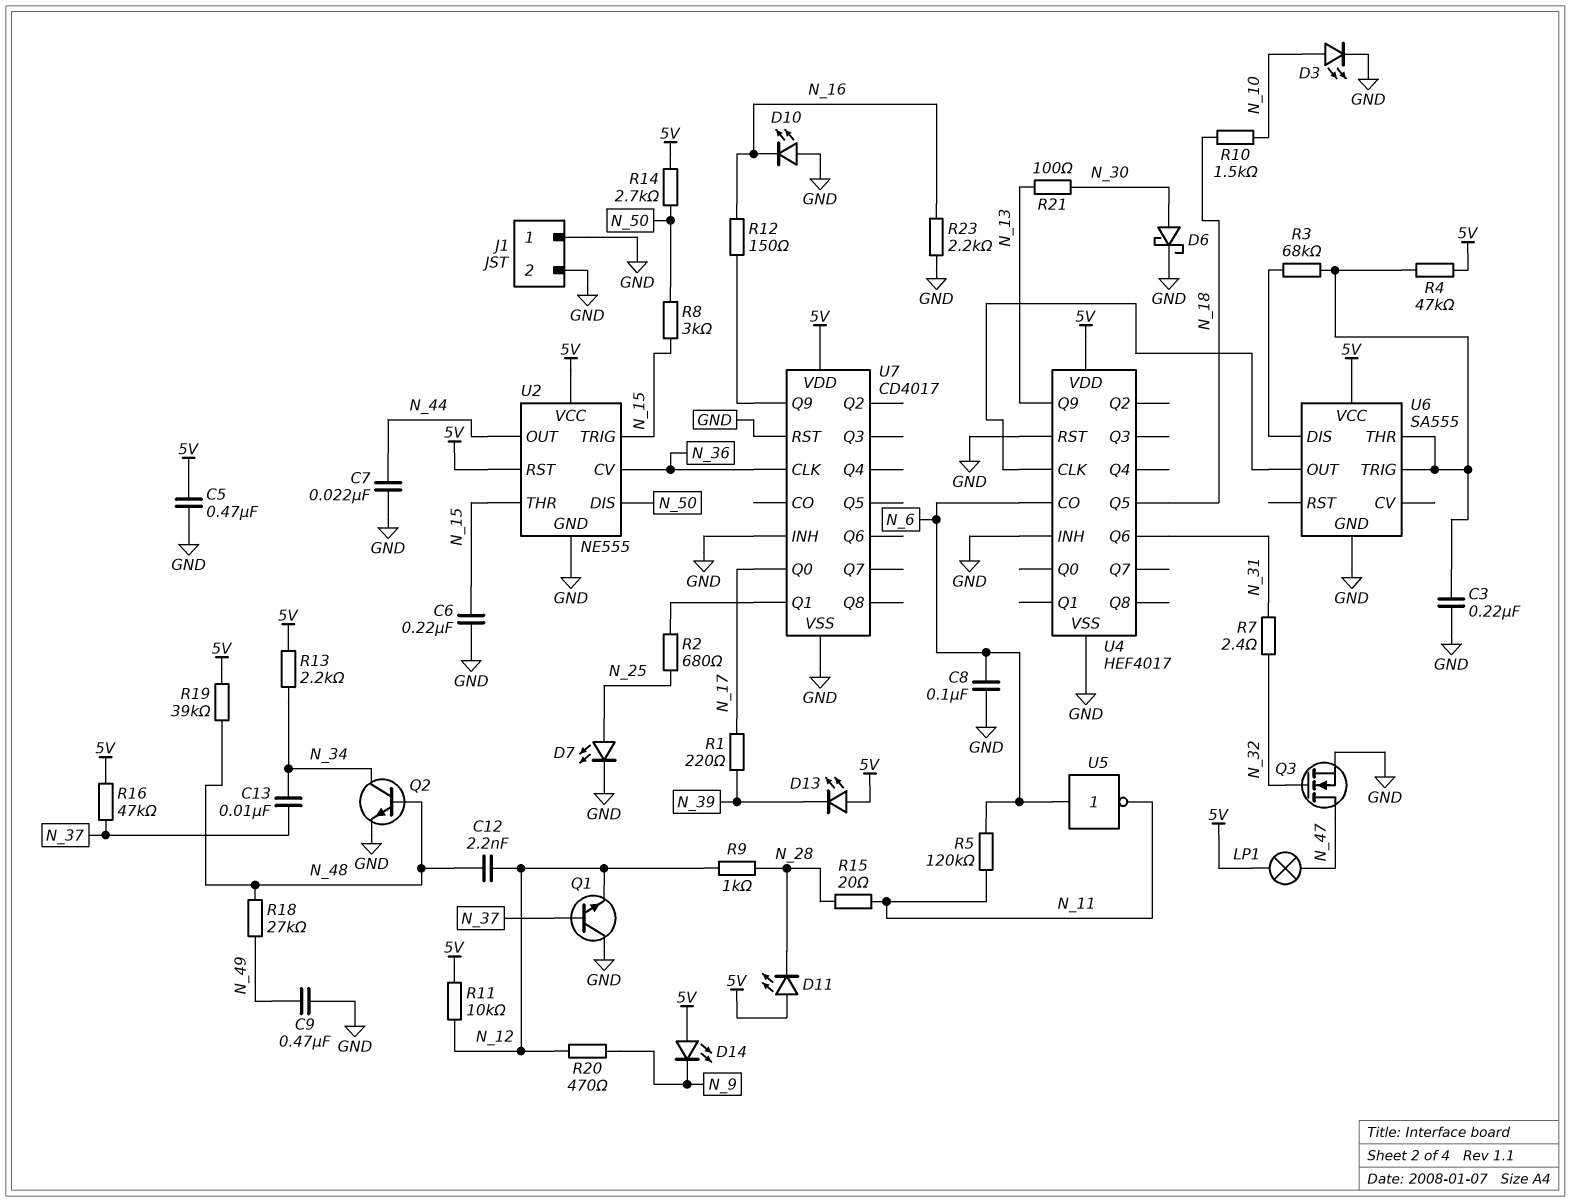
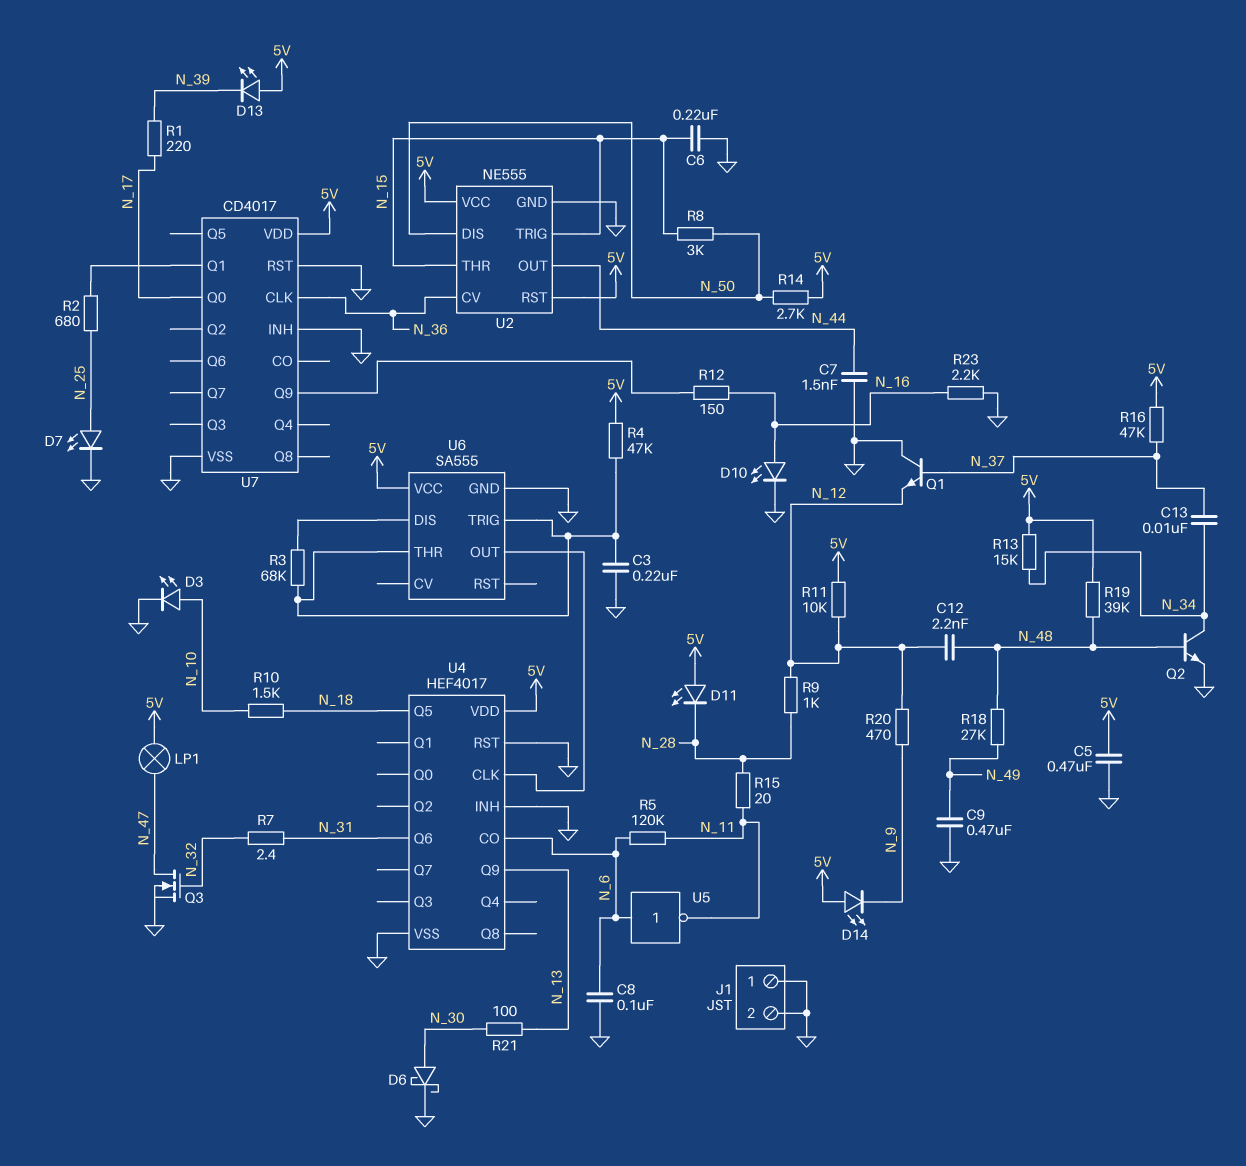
C7: 22nF (GND, N_44) -> 1.5nF (GND, N_44)
D10: LED (A GND, K N_16) -> LED (A N_16, K GND)
R13: 2.2k (5V, N_34) -> 15k (5V, N_34)

